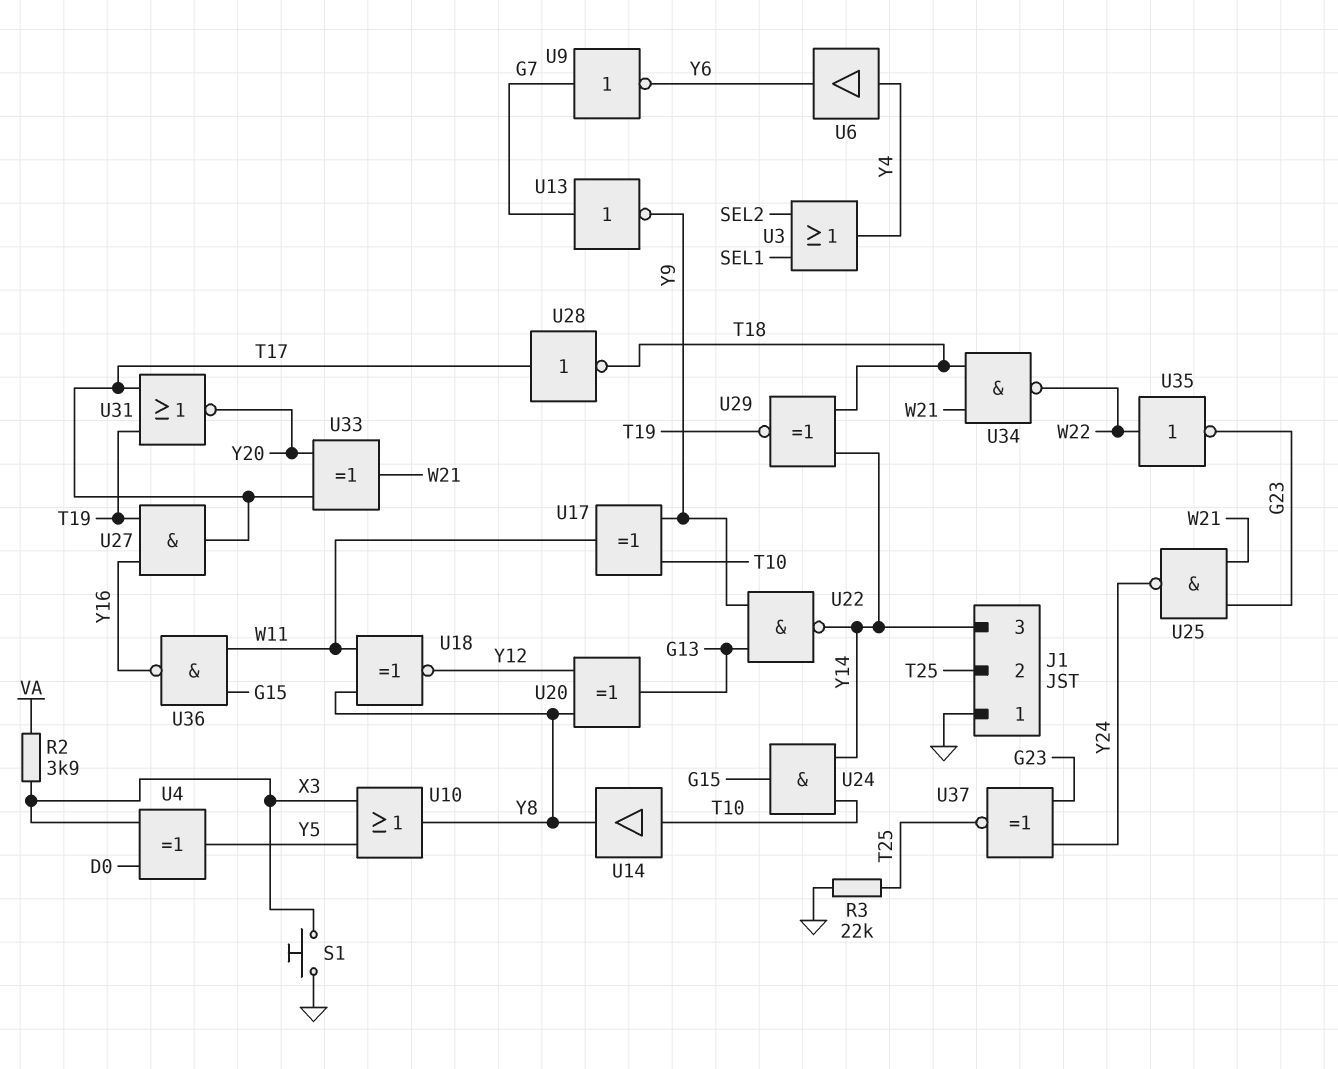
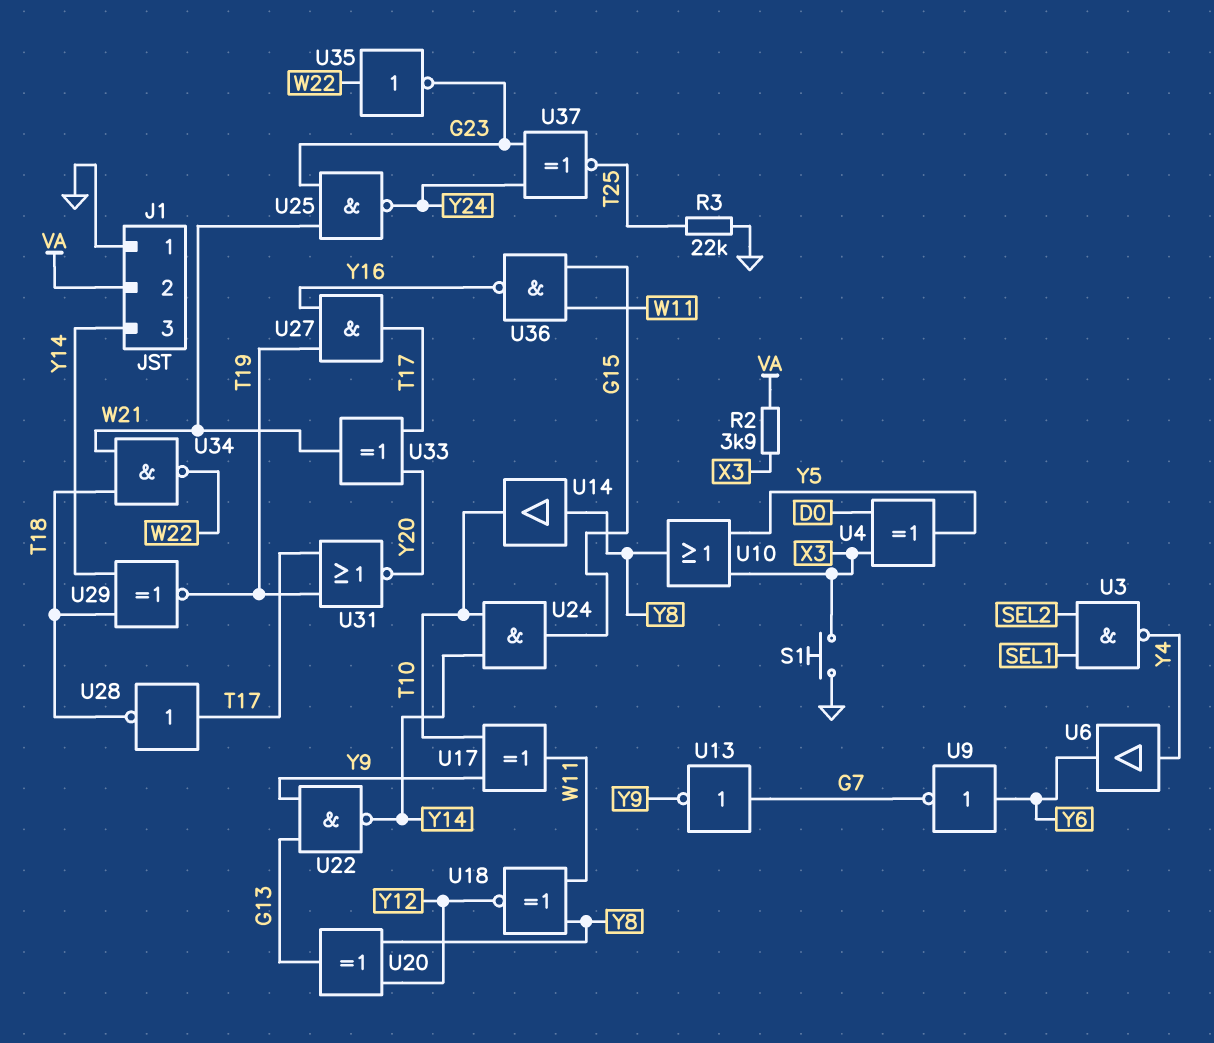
J1 pin 2: T25 -> VA
U3: OR (in SEL1, in SEL2, out Y4) -> NAND (in SEL1, in SEL2, out Y4)
U9: NOT (in G7, out Y6) -> NOT (in Y6, out G7)
U14: buffer (in T10, out Y8) -> buffer (in Y8, out T10)

